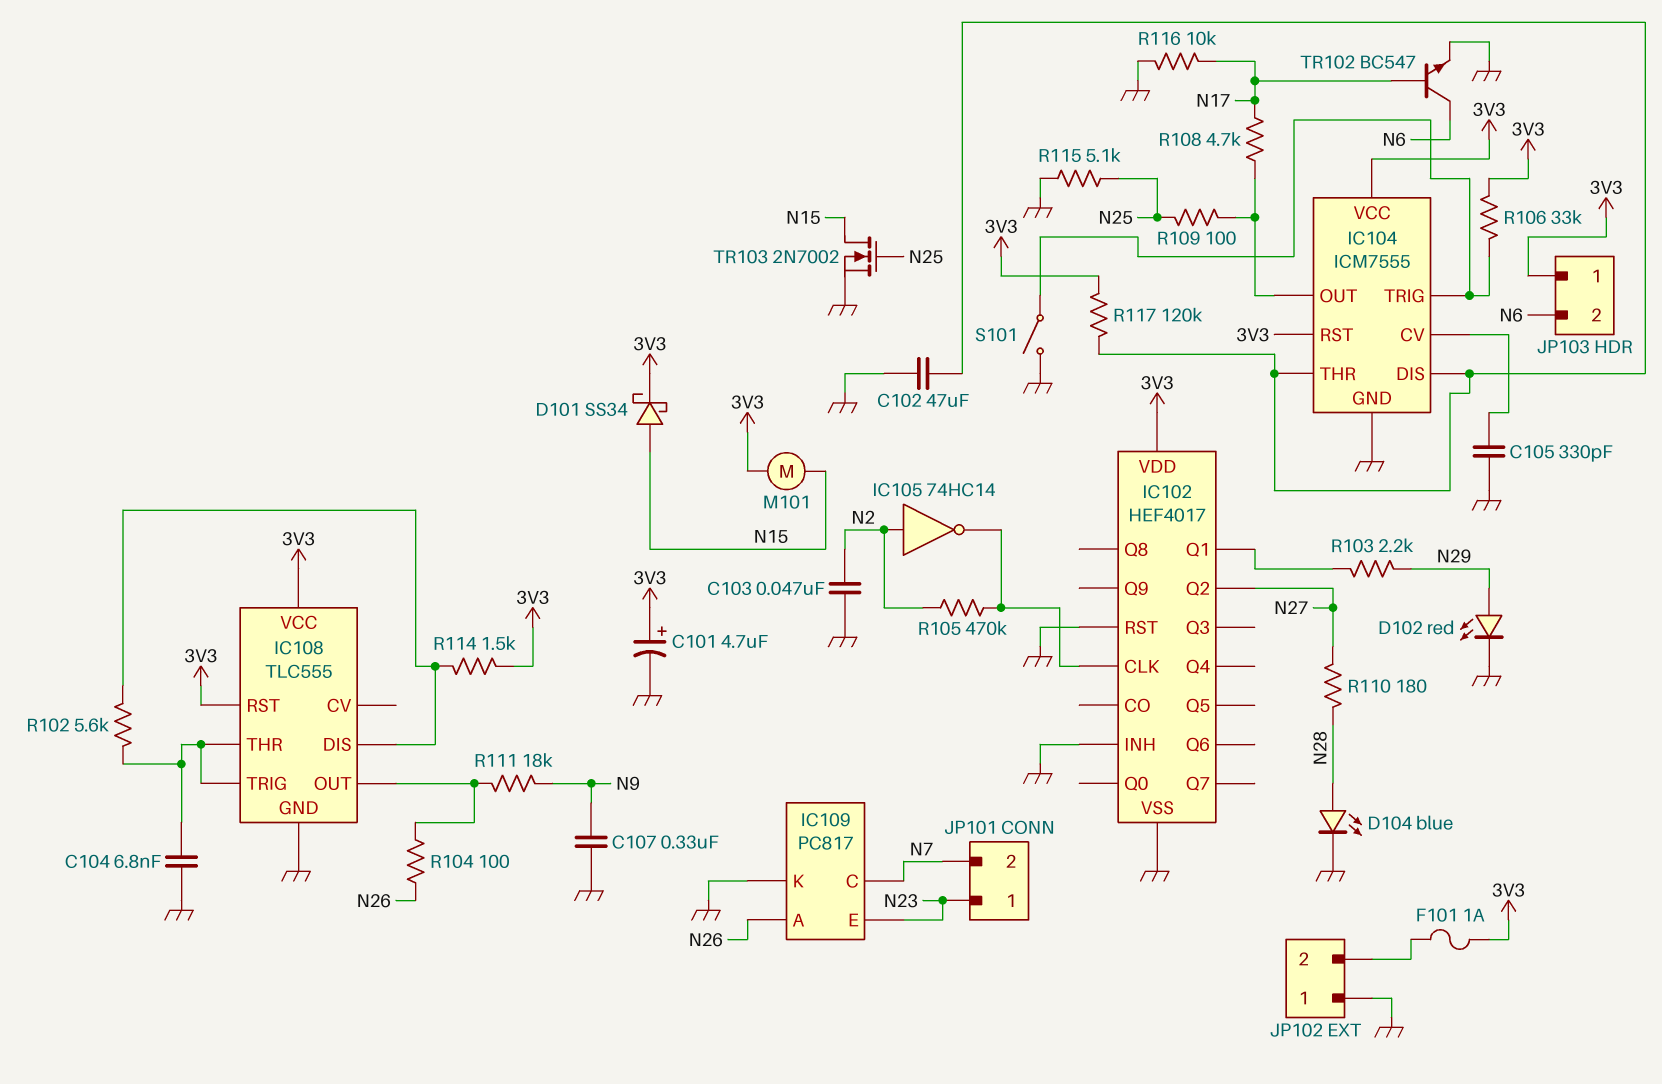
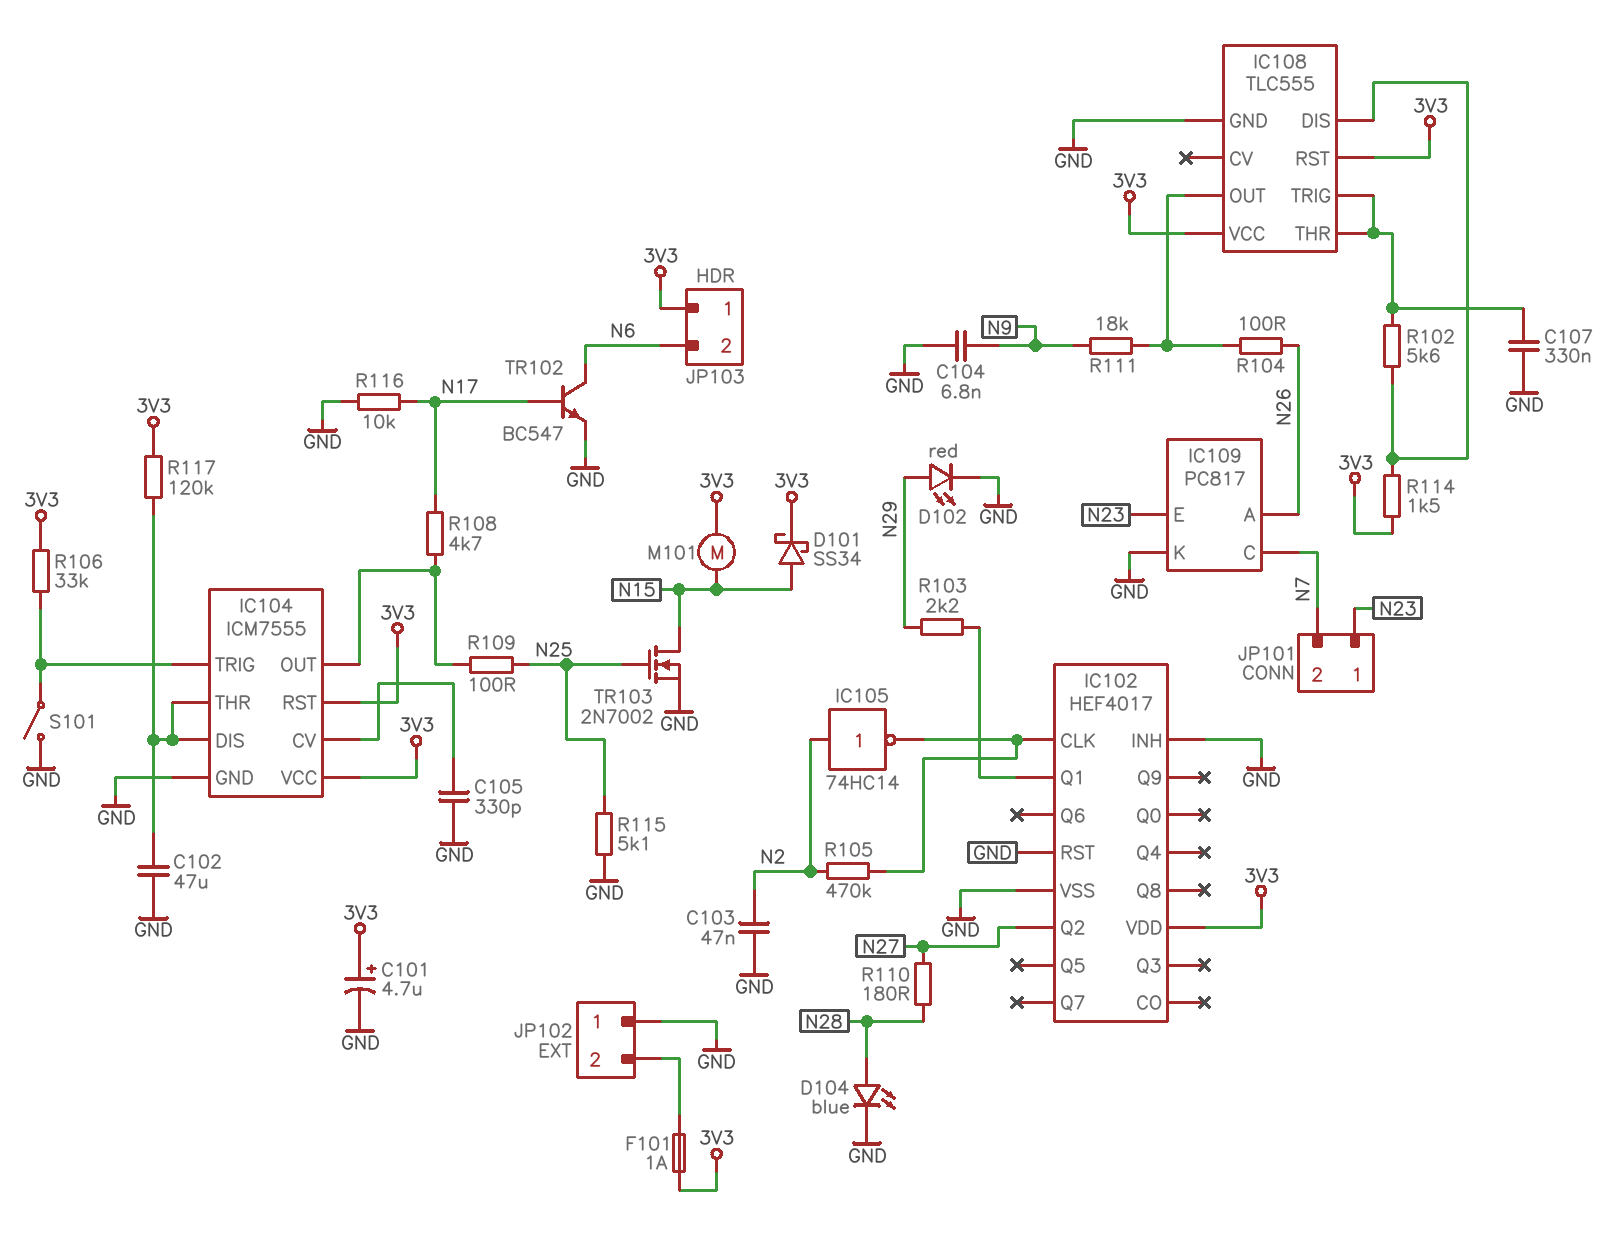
C104: 6.8nF (GND, IC108/THR) -> 6.8nF (GND, N9)
C107: 330nF (GND, N9) -> 330nF (GND, IC108/THR)

